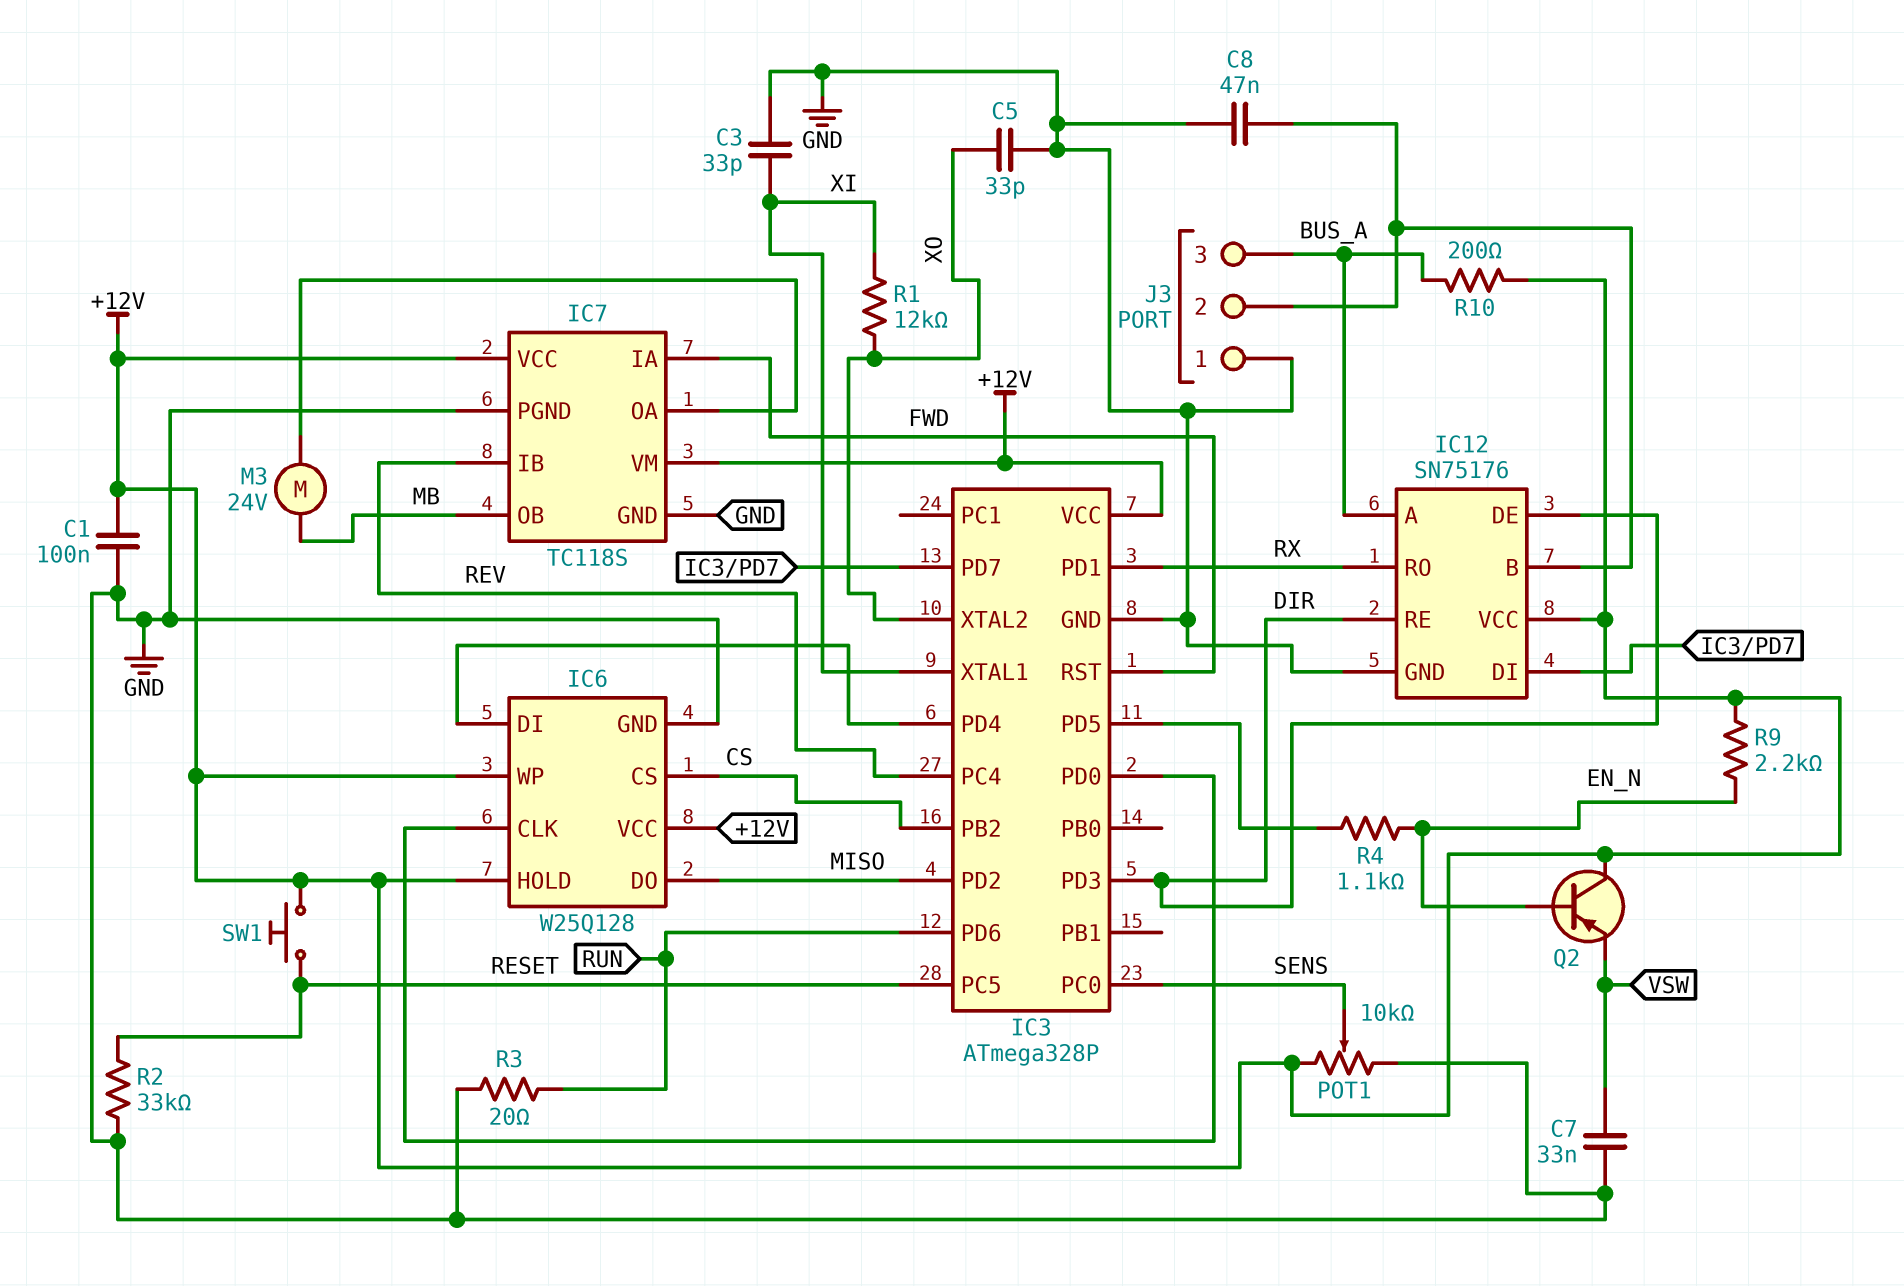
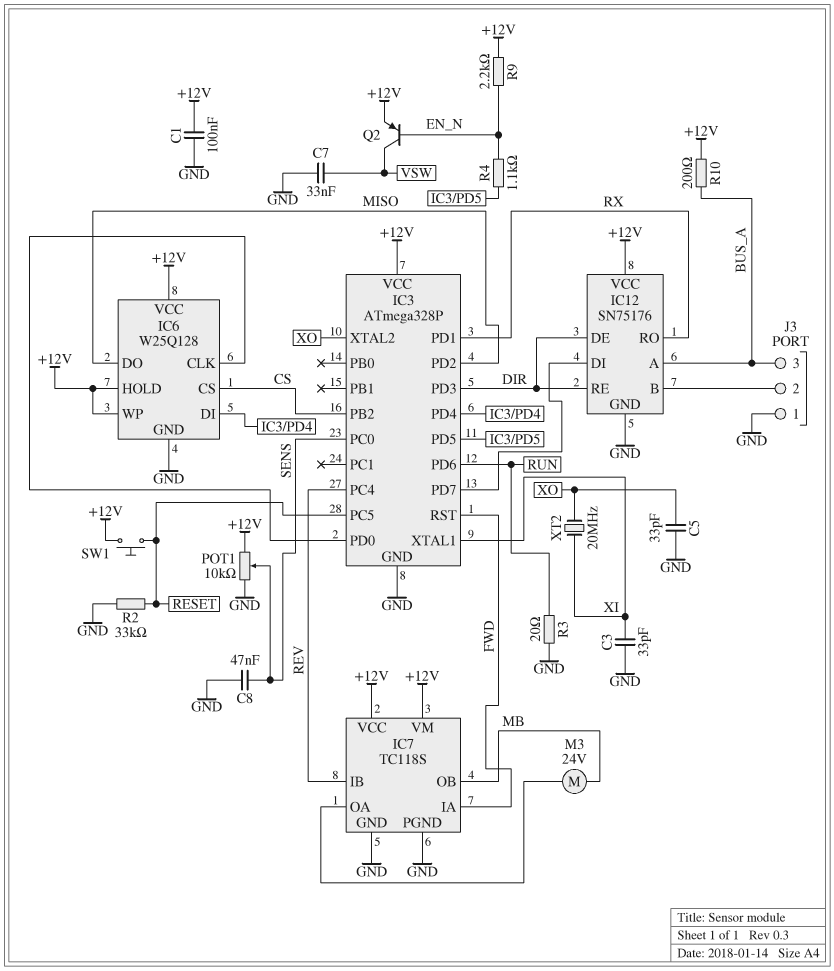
C8: 47nF (GND, IC12/B) -> 47nF (GND, SENS)
Q2: PNP (B EN_N, C +12V, E VSW) -> PNP (B EN_N, C VSW, E +12V)
R1: 12k (XI, XO) -> none
XT2: none -> 20MHz (XI, XO)

